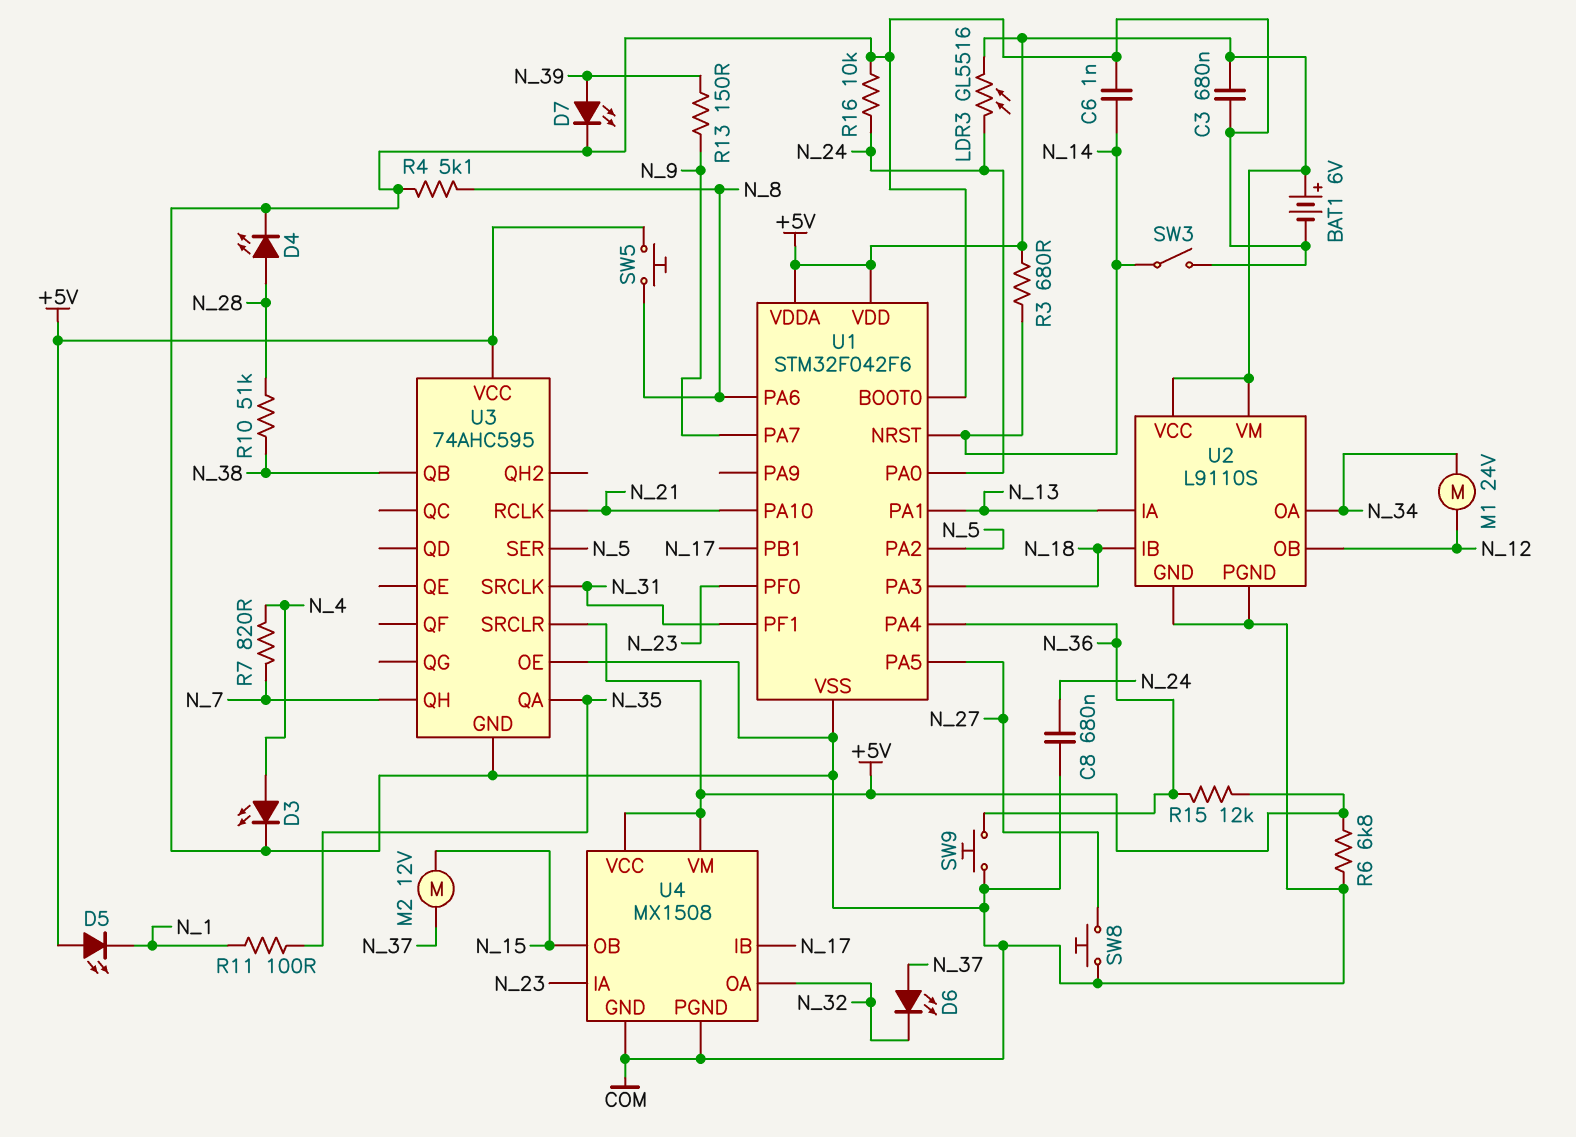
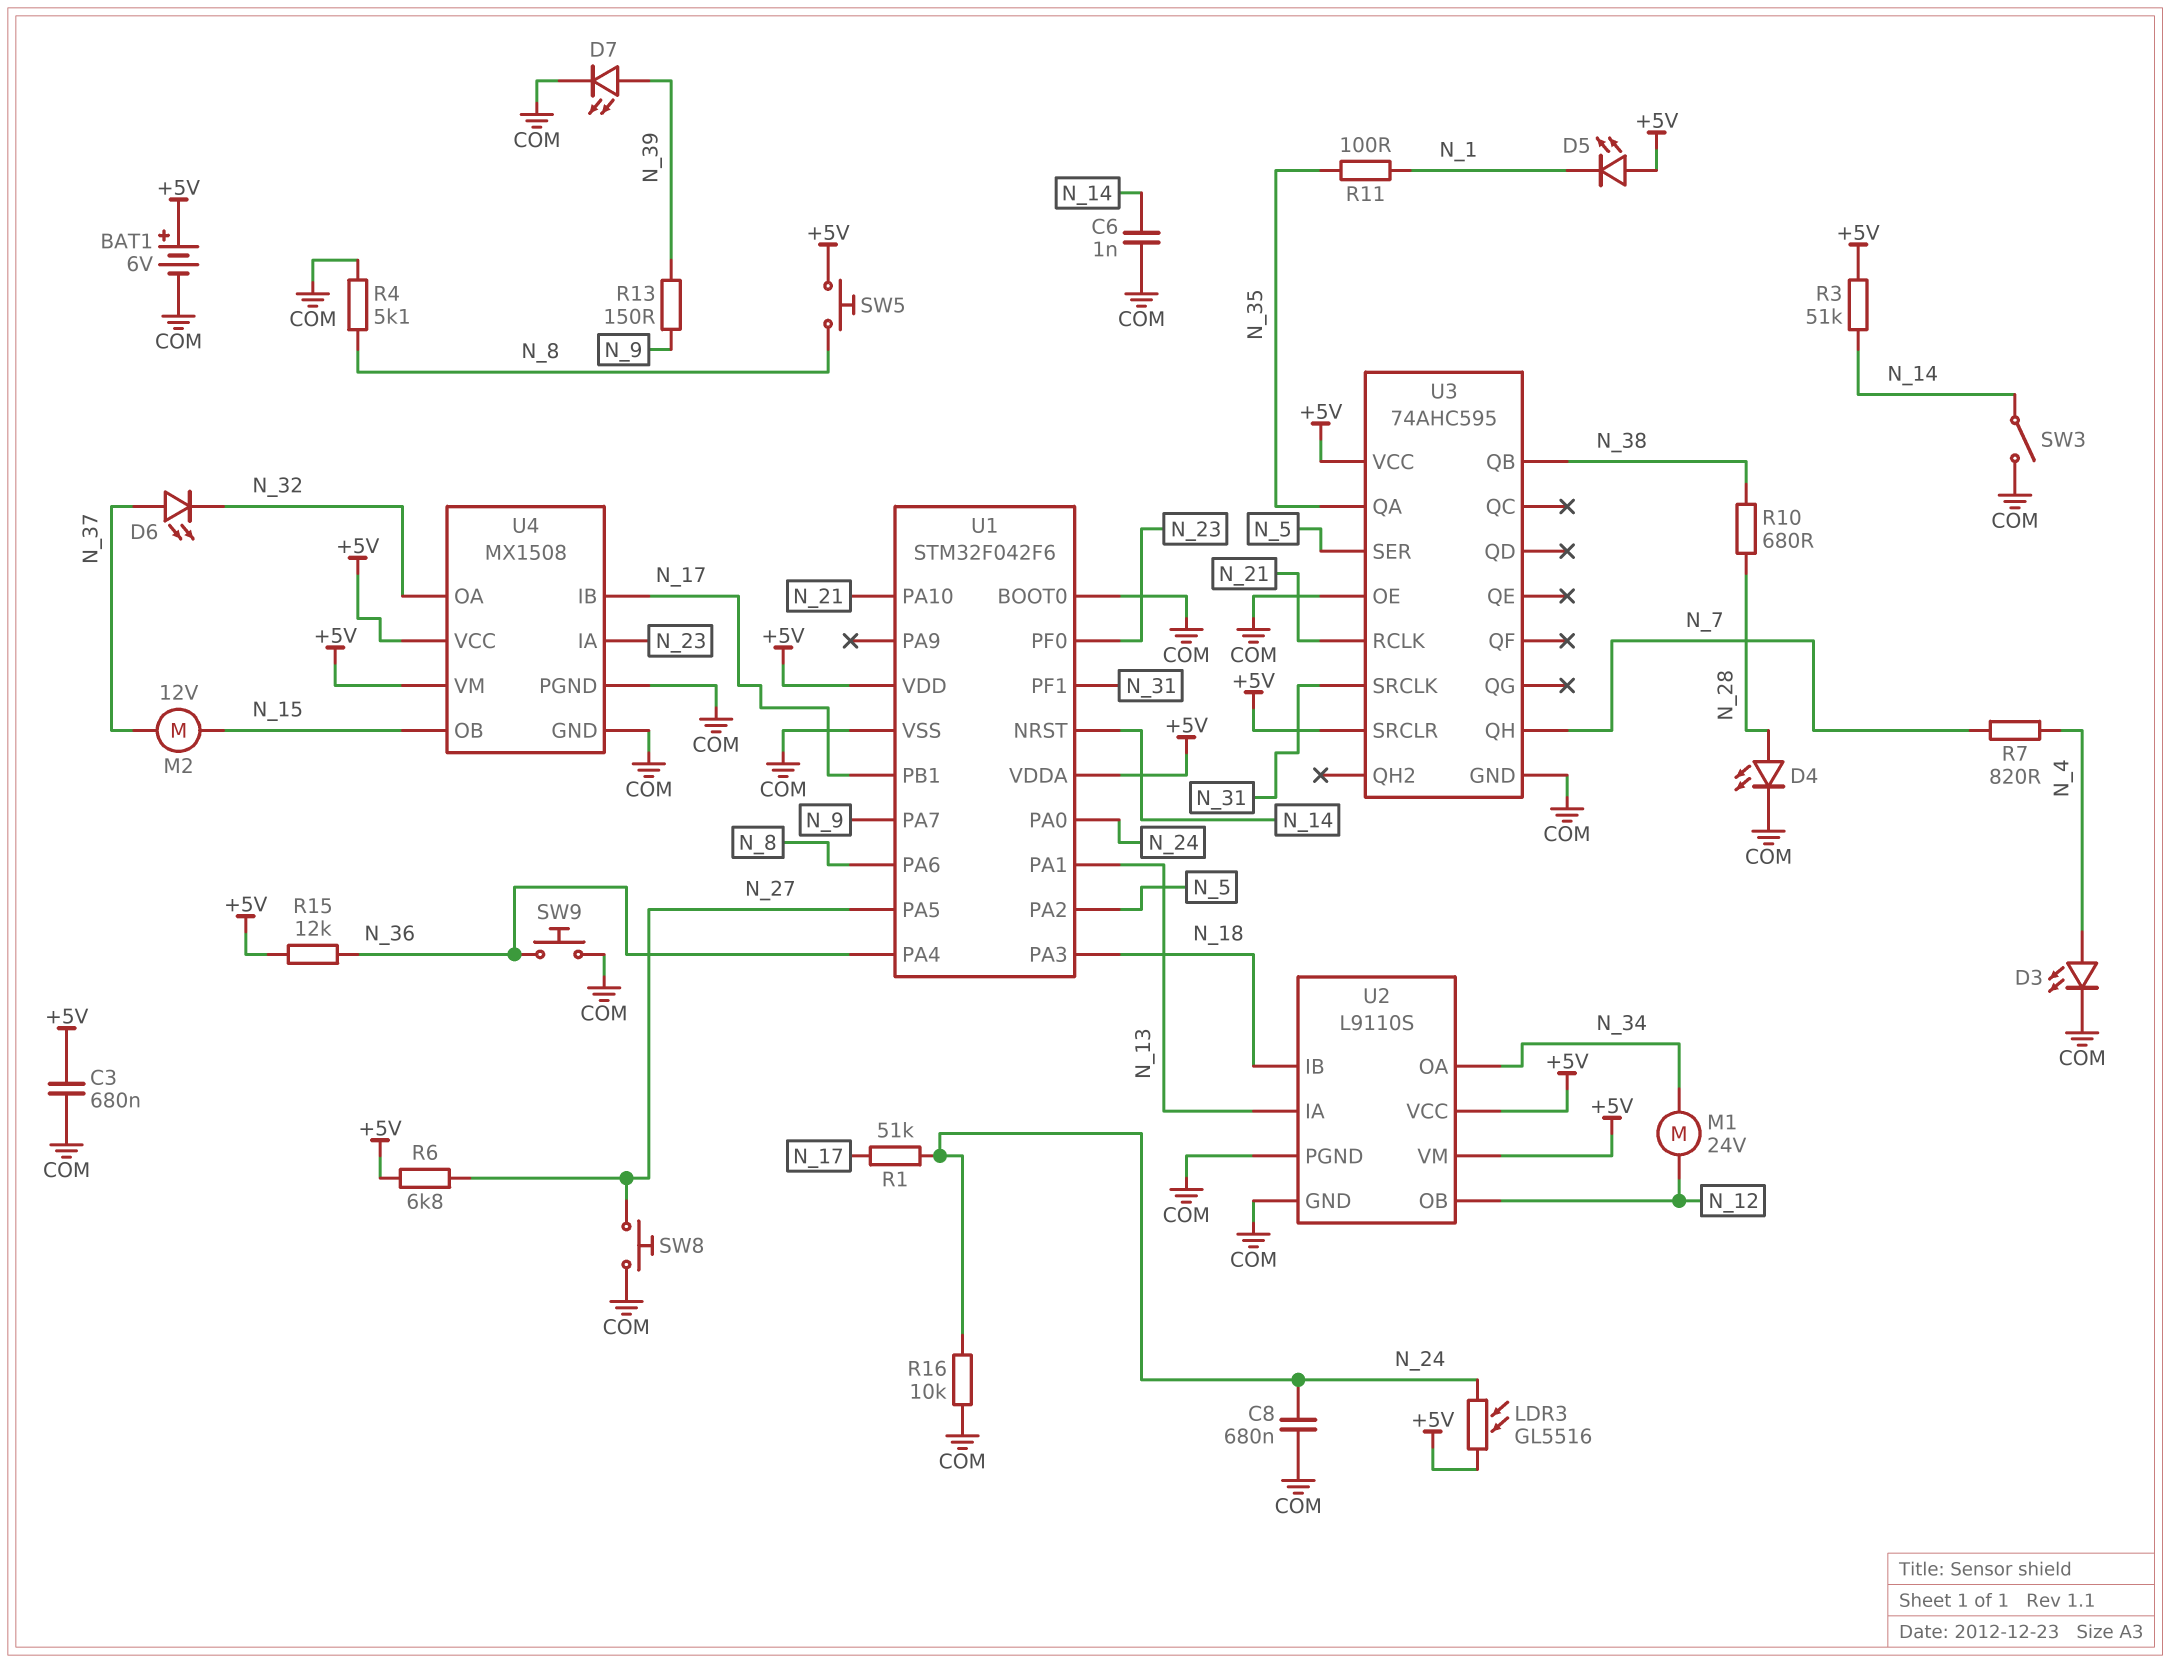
R1: none -> 51k (N_17, N_24)
R3: 680 (+5V, N_14) -> 51k (+5V, N_14)
R6: 6.8k (+5V, COM) -> 6.8k (+5V, N_27)
R10: 51k (N_28, N_38) -> 680 (N_28, N_38)

